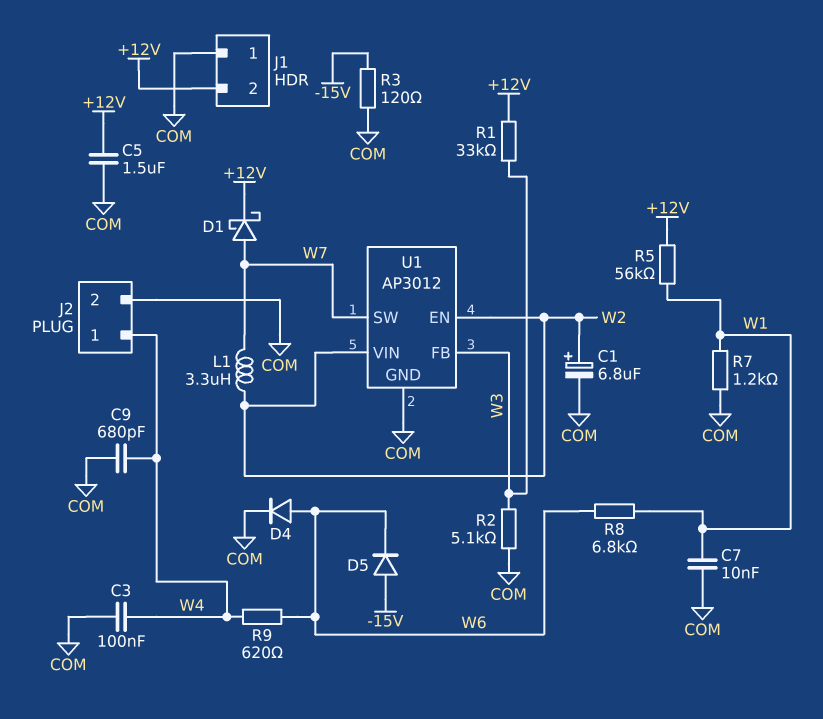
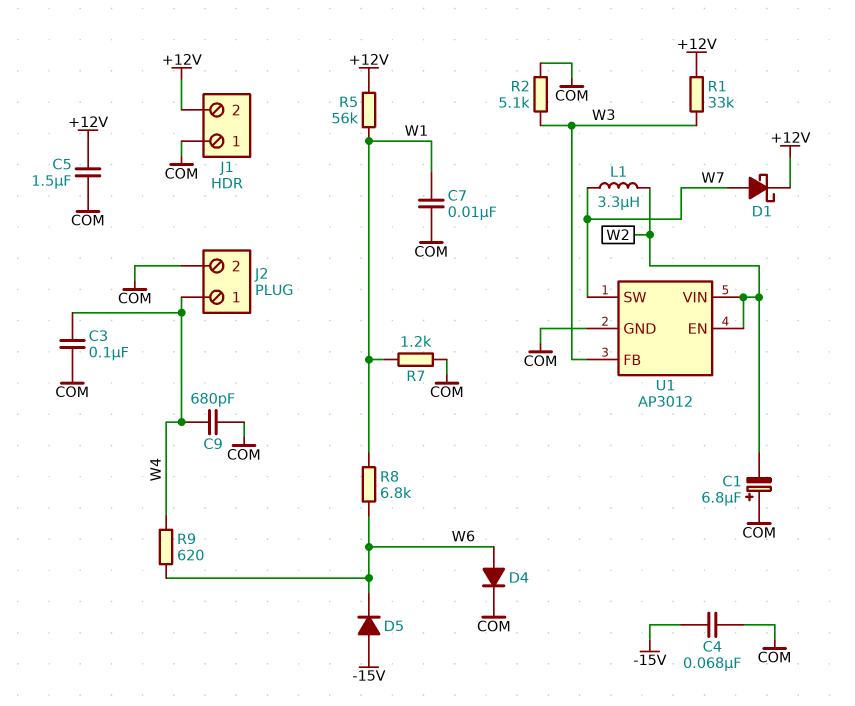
C1: 6.8uF (plus W2, minus COM) -> 6.8uF (plus COM, minus W2)
C4: none -> 68nF (-15V, COM)
R3: 120 (-15V, COM) -> none

